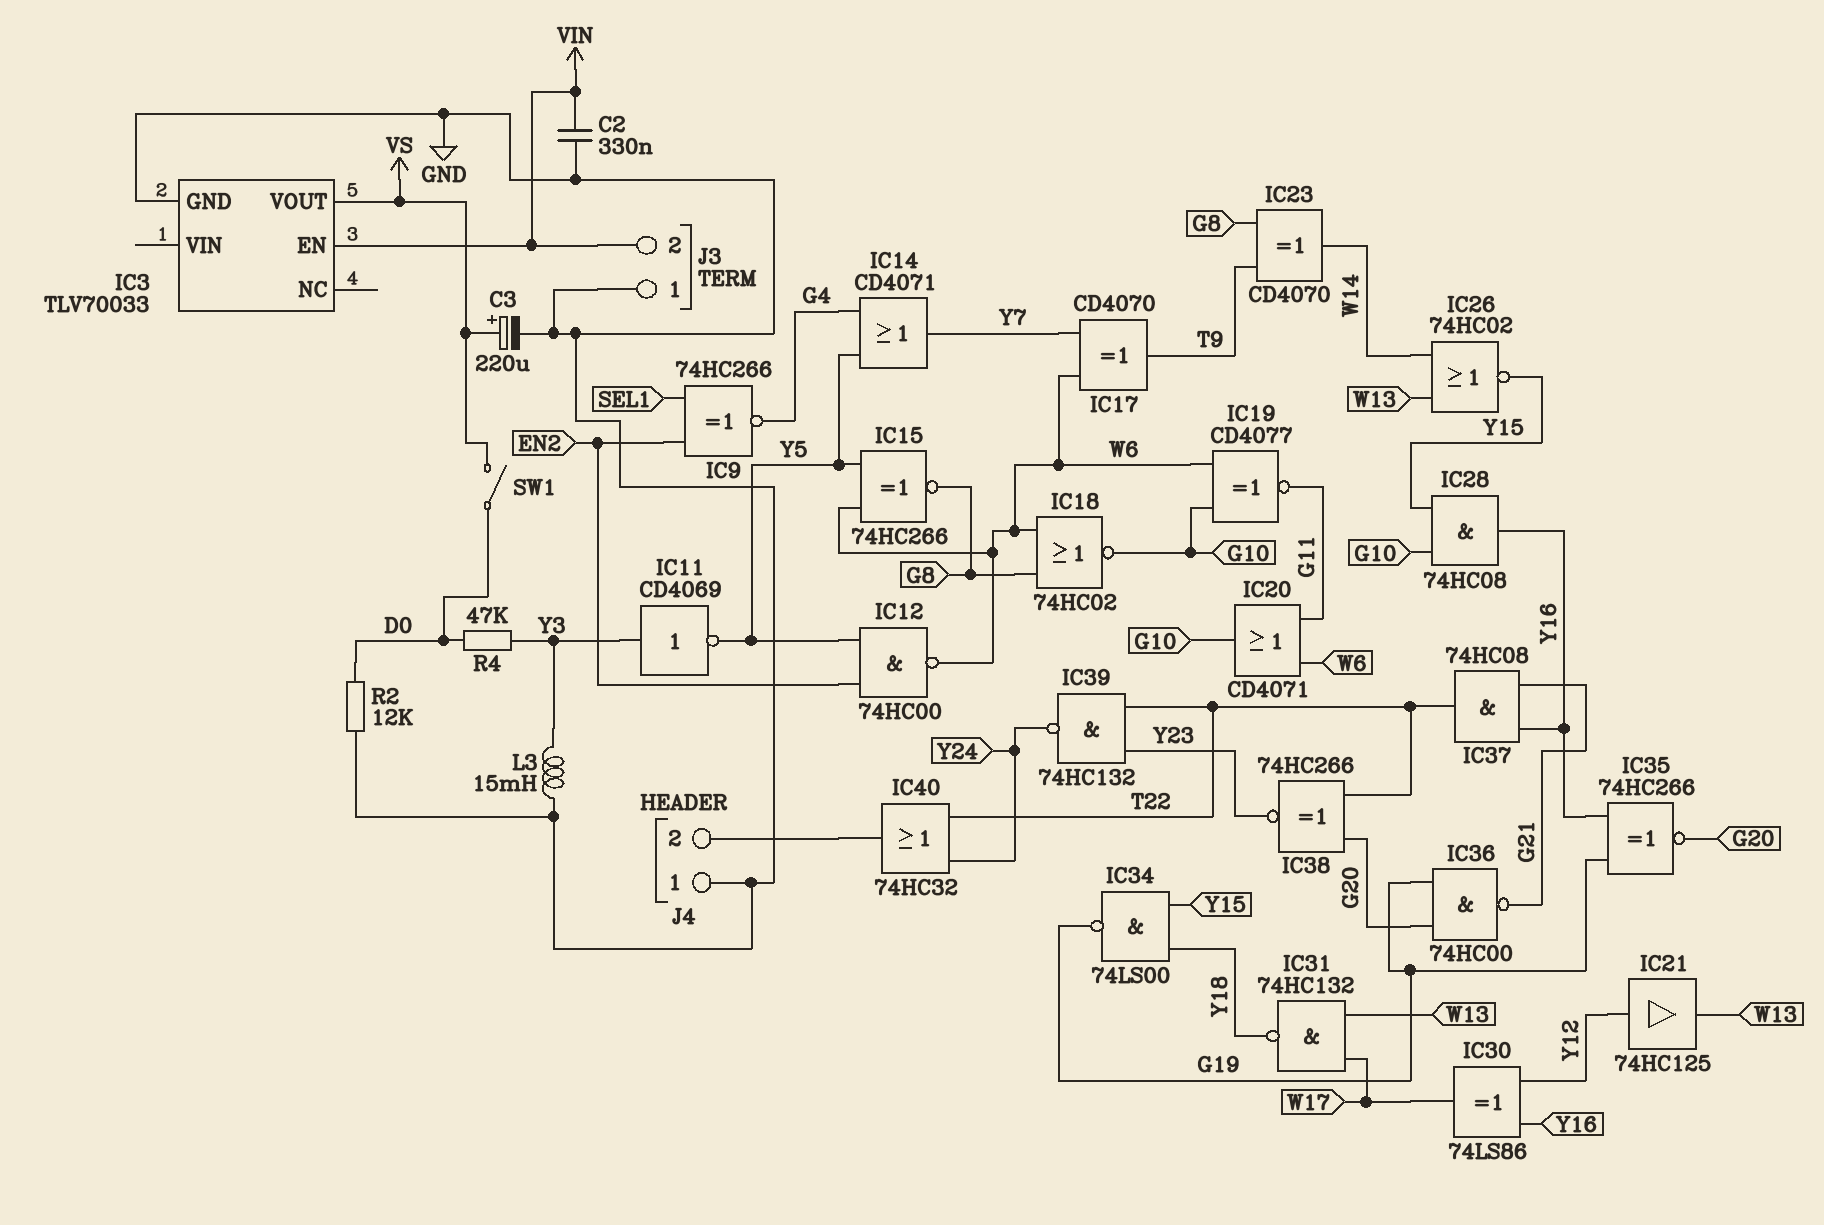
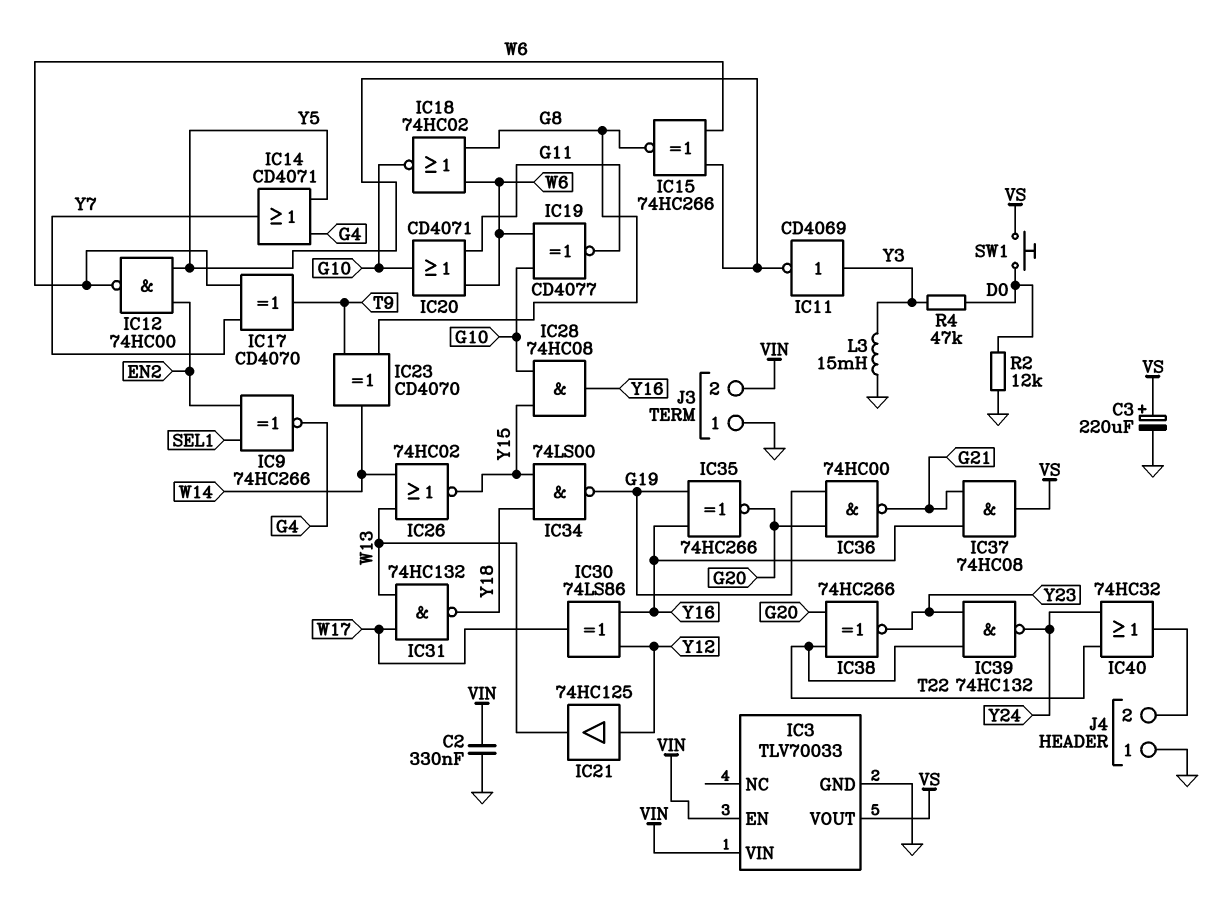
IC3 pin VIN: none -> VIN
IC37: AND 74HC08 (in G21, in Y16, out T22) -> AND 74HC08 (in G21, in Y16, out VS)
SW1: switch (D0, VS) -> button (D0, VS)

